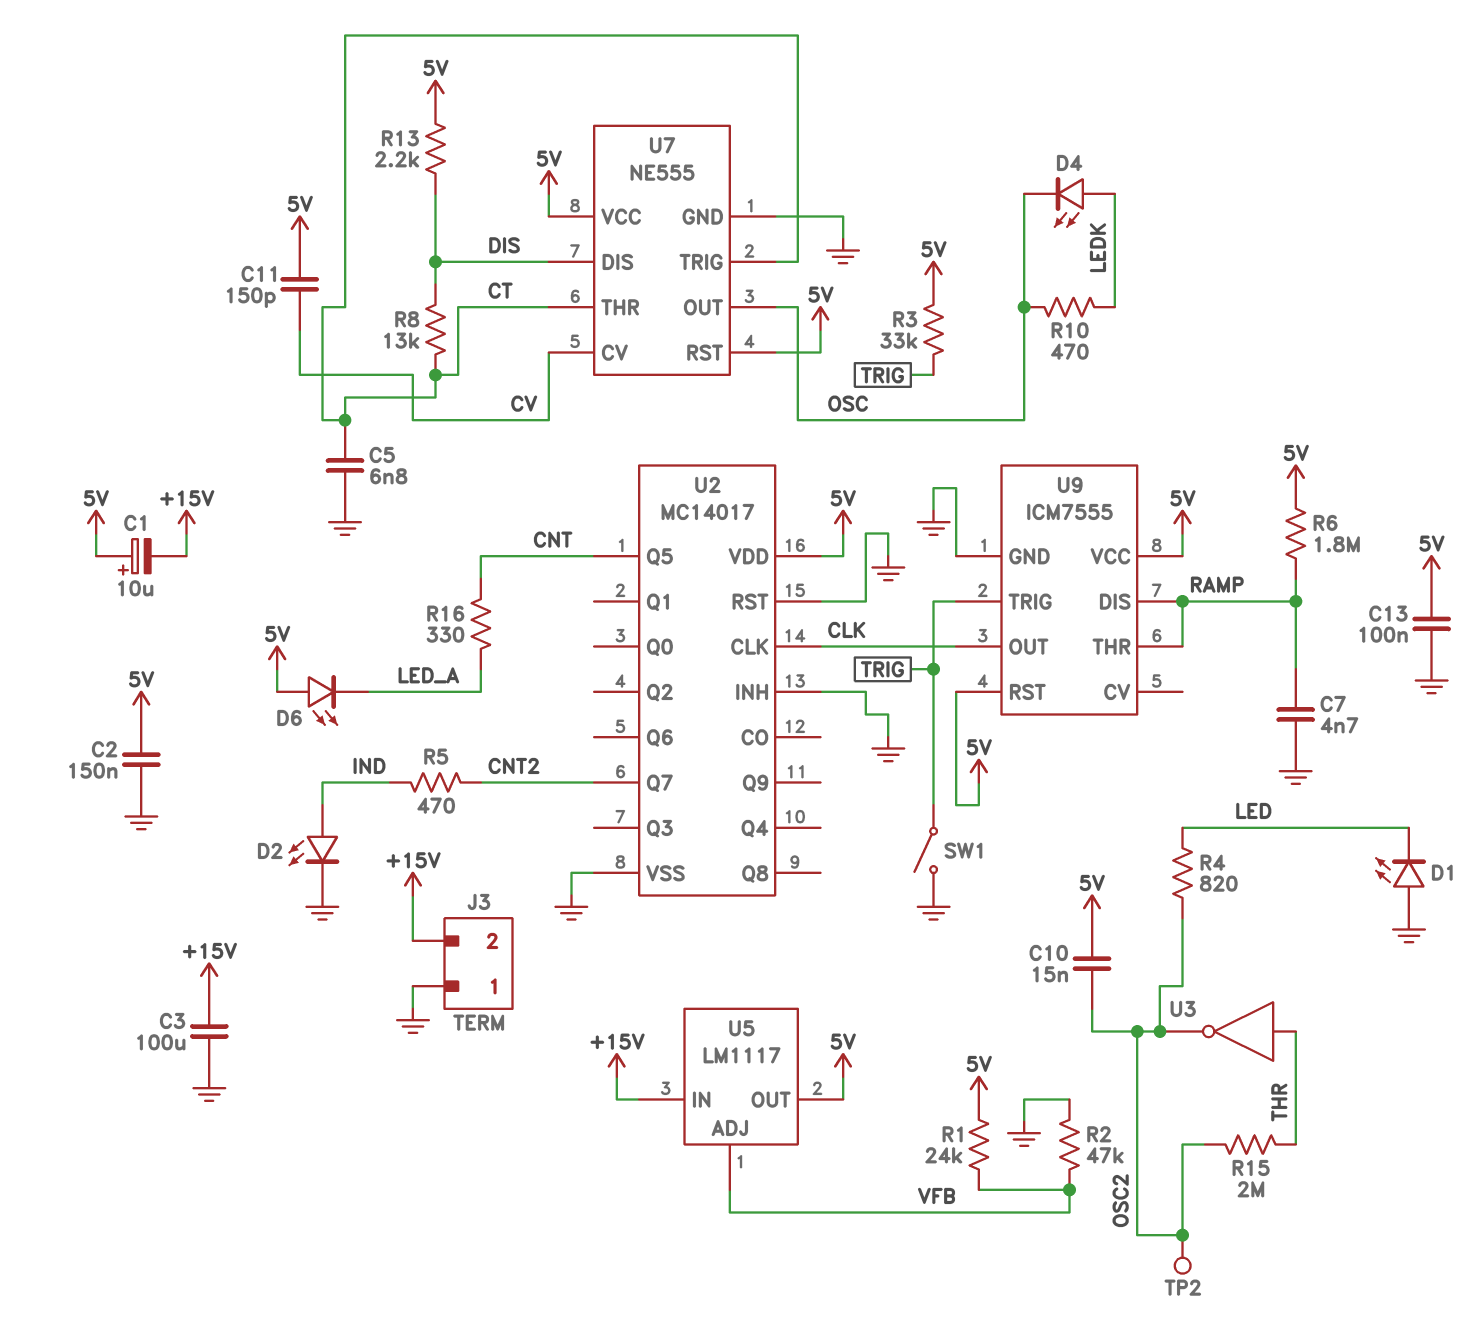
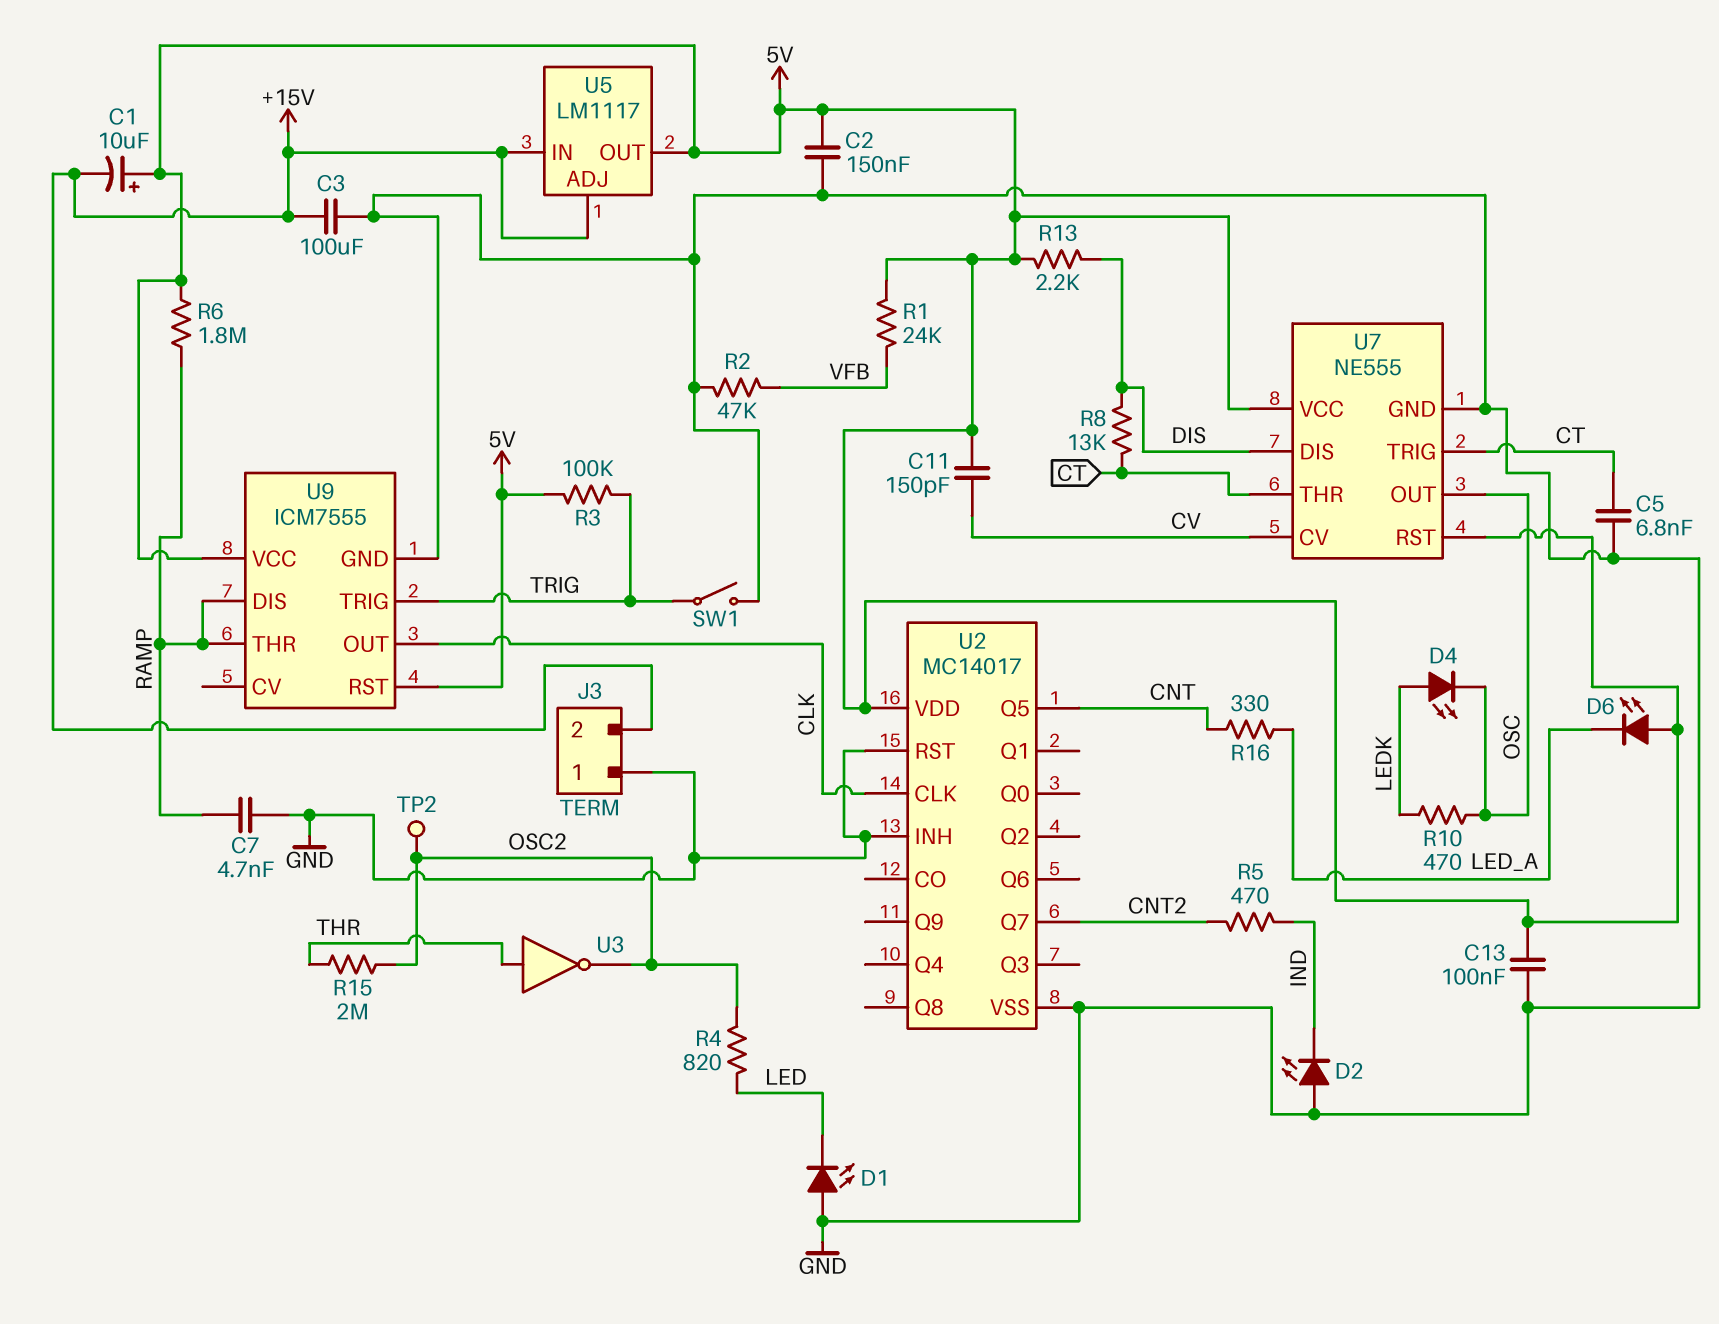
C10: 15nF (5V, OSC2) -> none
D2: LED (A IND, K GND) -> LED (A GND, K IND)
R3: 33k (5V, TRIG) -> 100k (5V, TRIG)
U5 pin ADJ: VFB -> +15V

